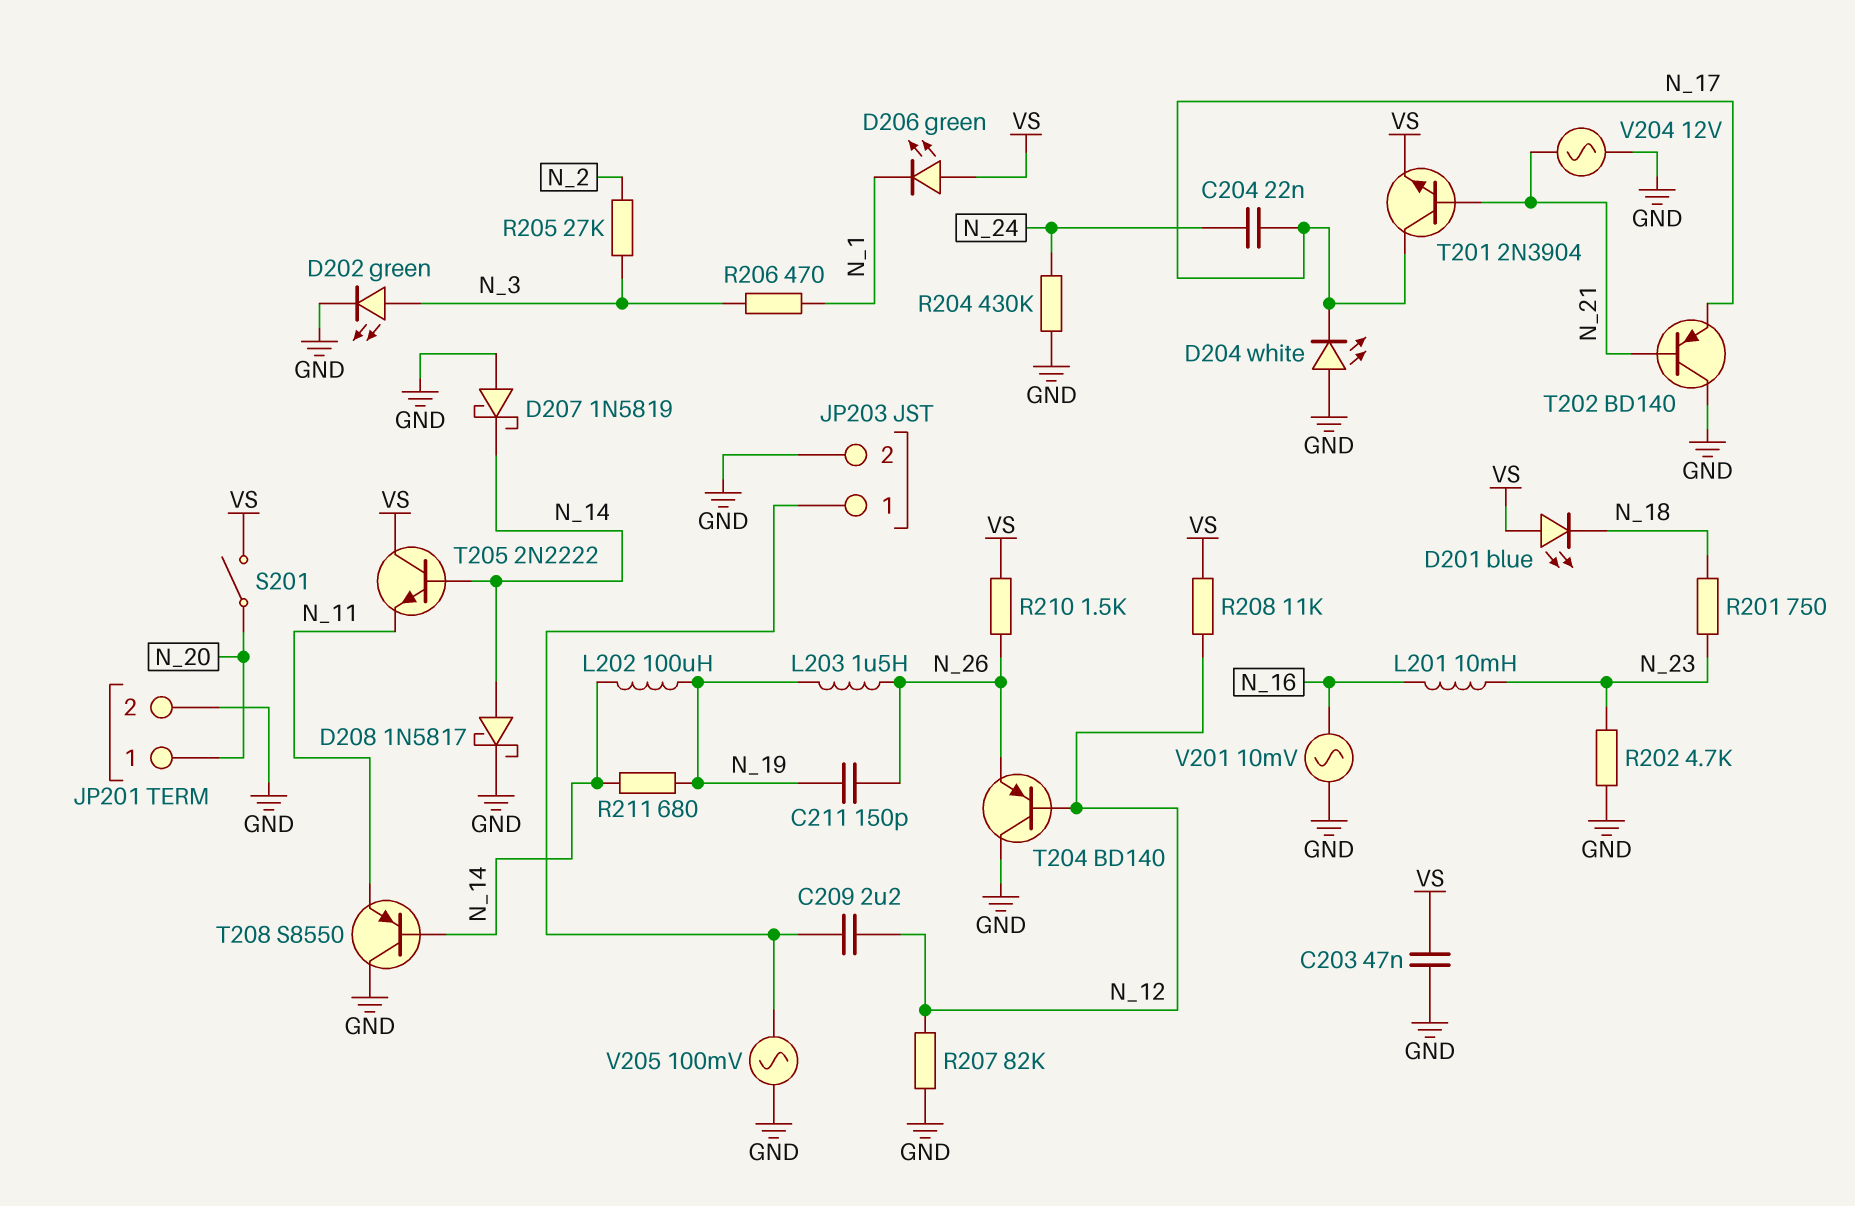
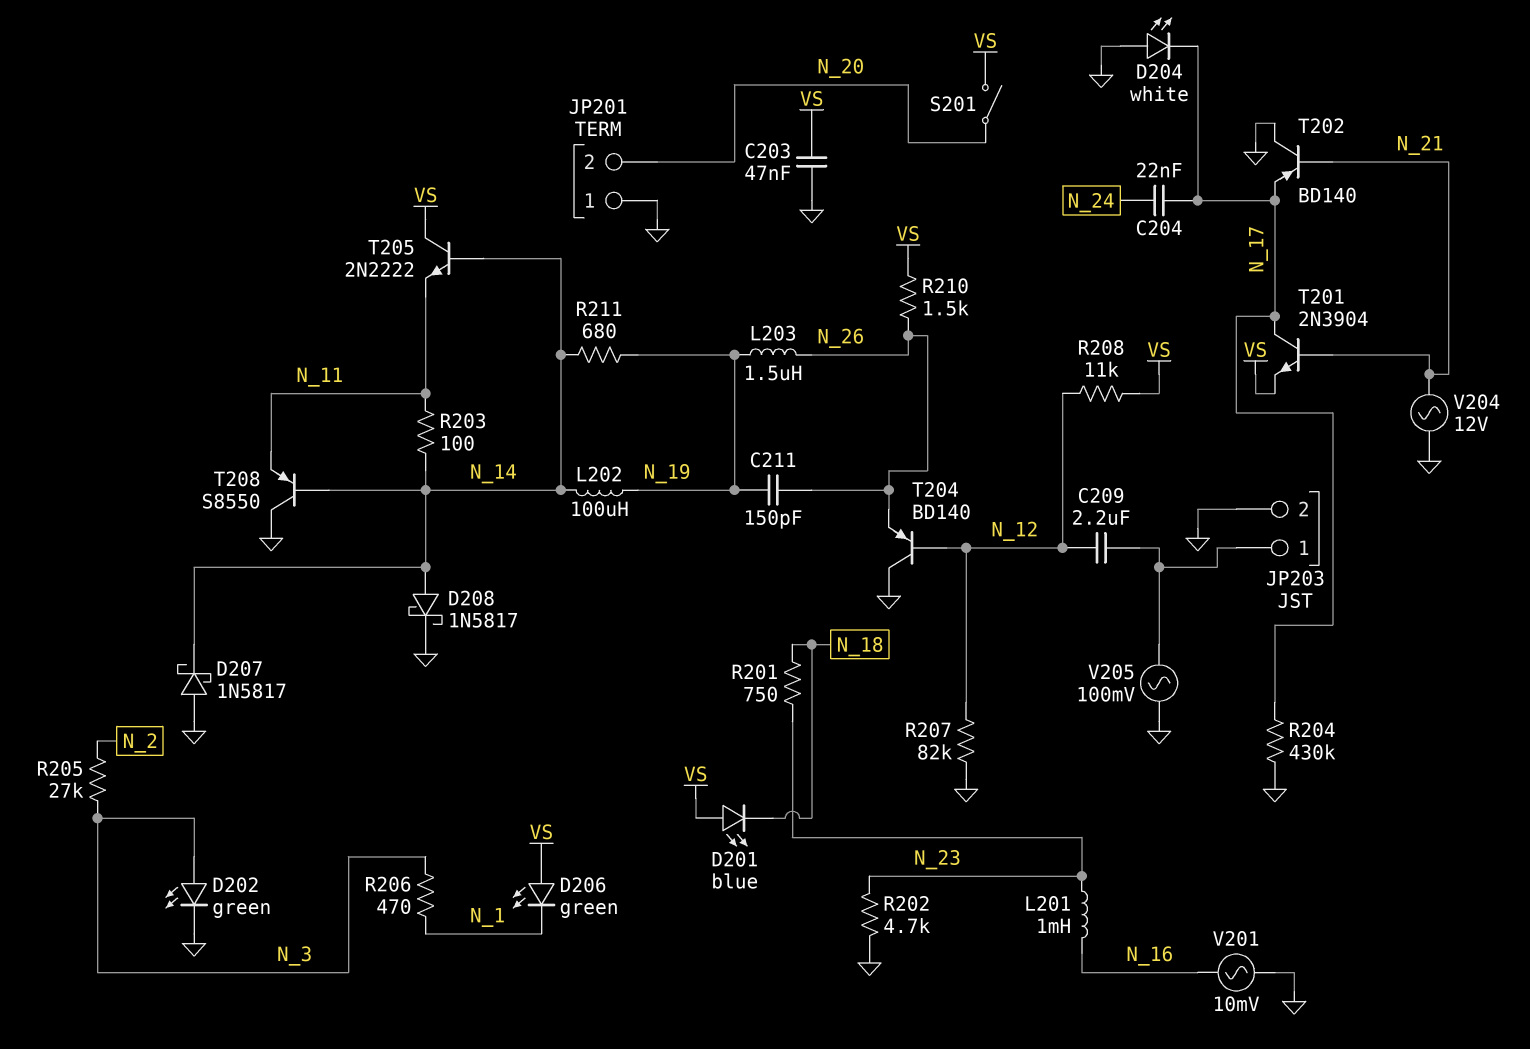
D207: schottky 1N5819 (A GND, K N_14) -> schottky 1N5817 (A GND, K N_14)
JP201 pin 1: N_20 -> GND
JP201 pin 2: GND -> N_20
L201: 10mH (N_16, N_23) -> 1mH (N_16, N_23)
R203: none -> 100 (N_11, N_14)
R204: 430k (GND, N_24) -> 430k (GND, N_17)

